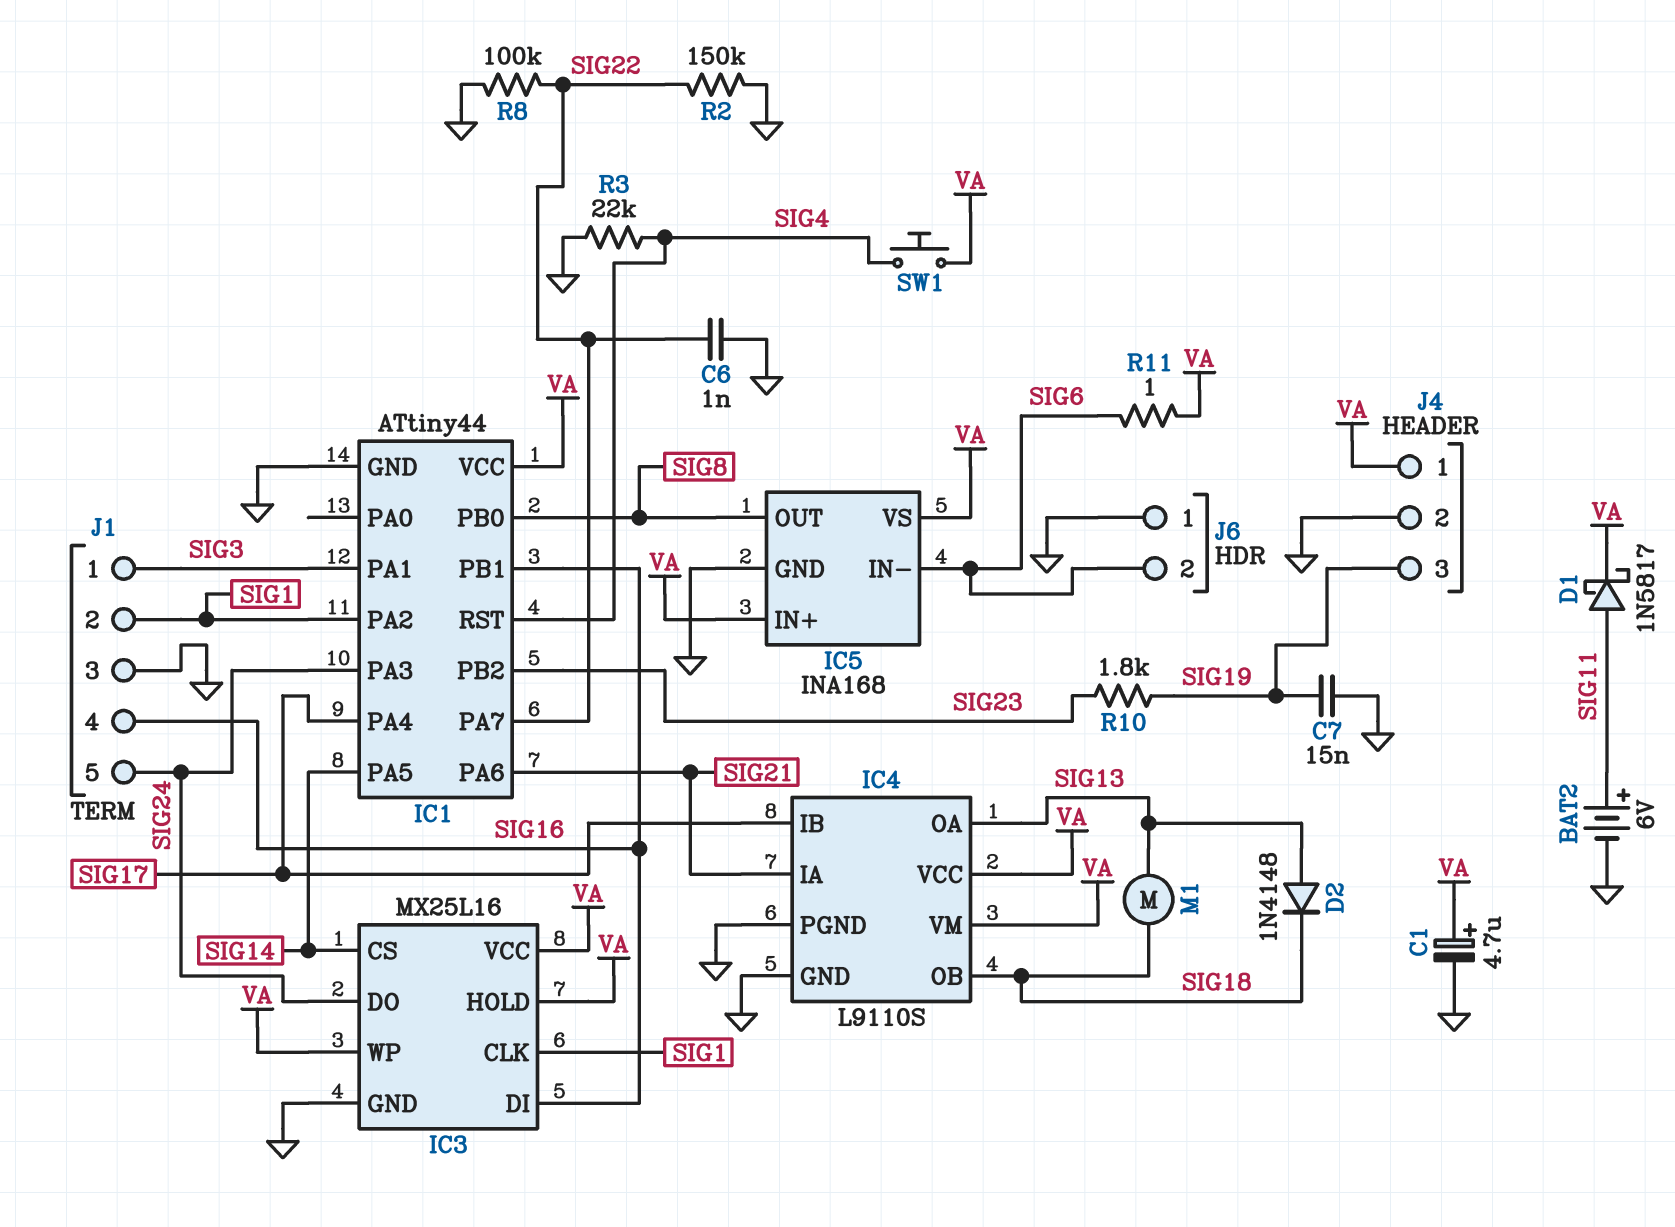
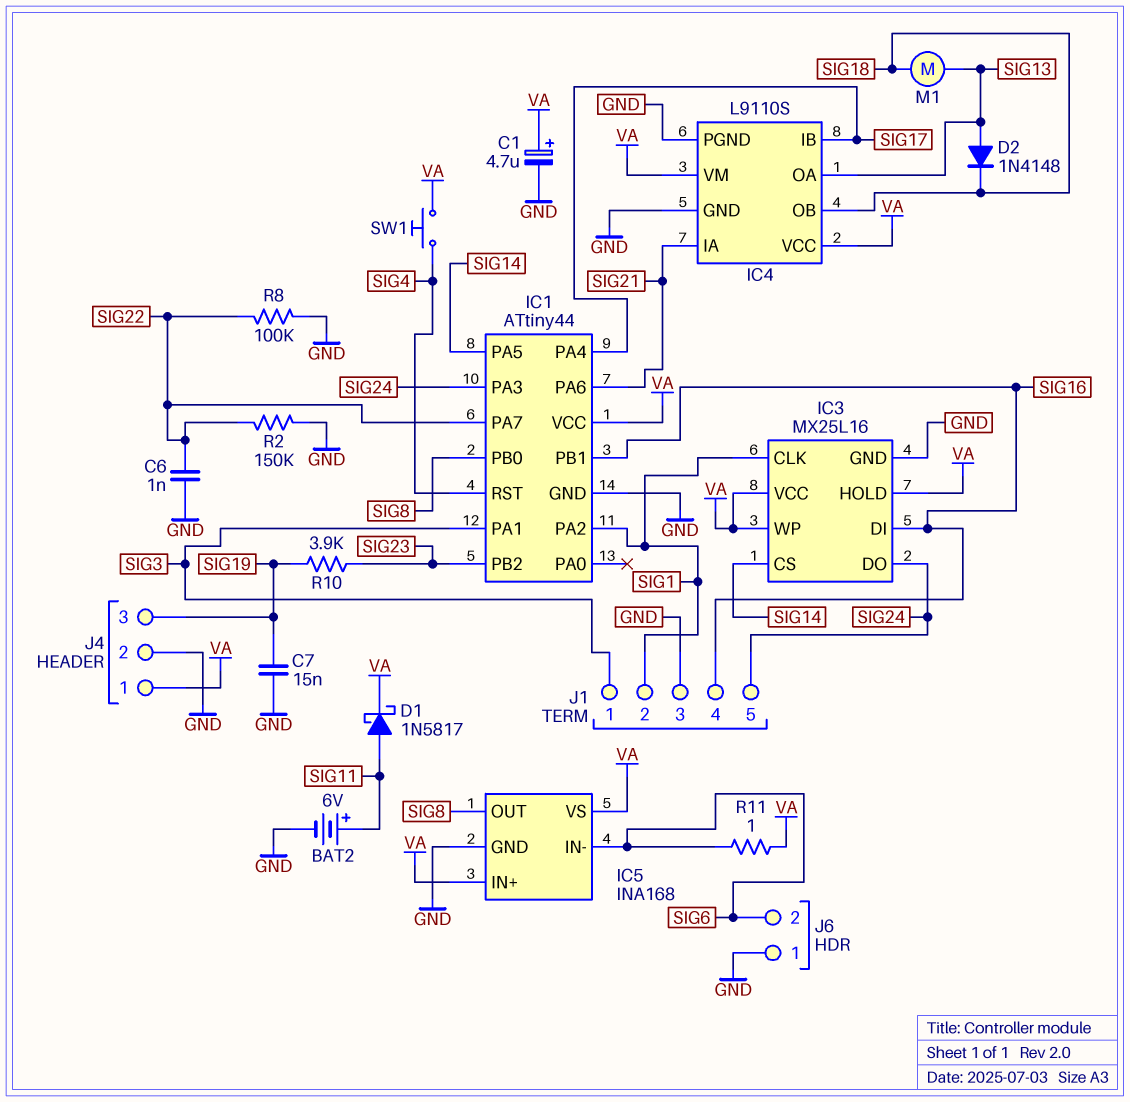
R3: 22k (GND, SIG4) -> none
R10: 1.8k (SIG19, SIG23) -> 3.9k (SIG19, SIG23)

